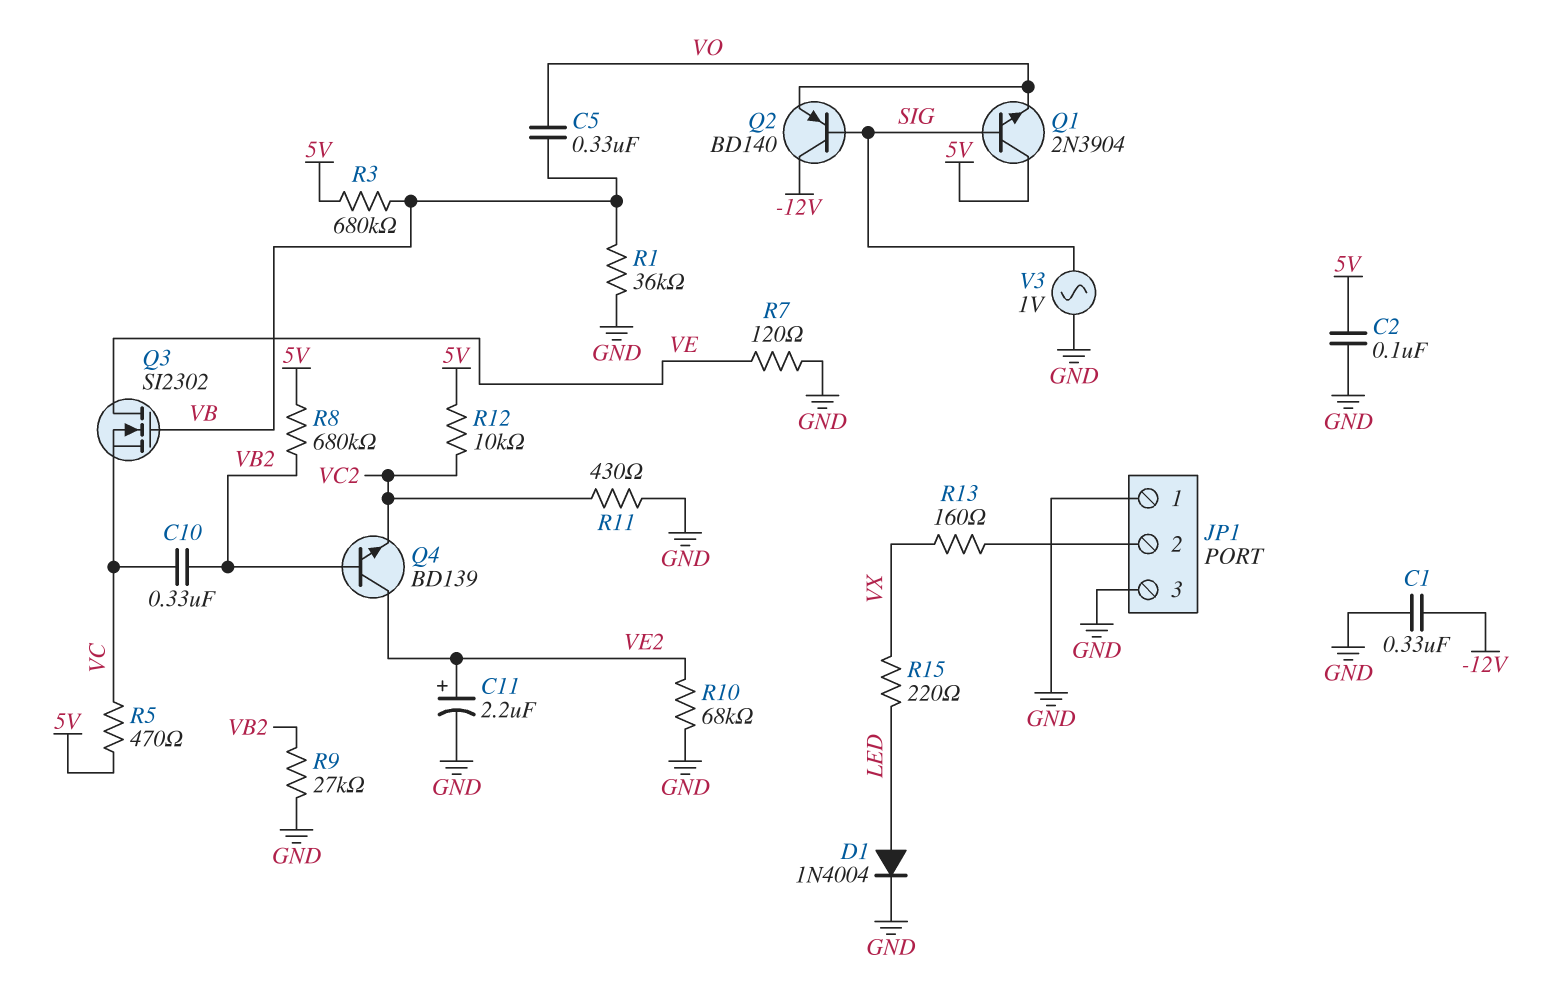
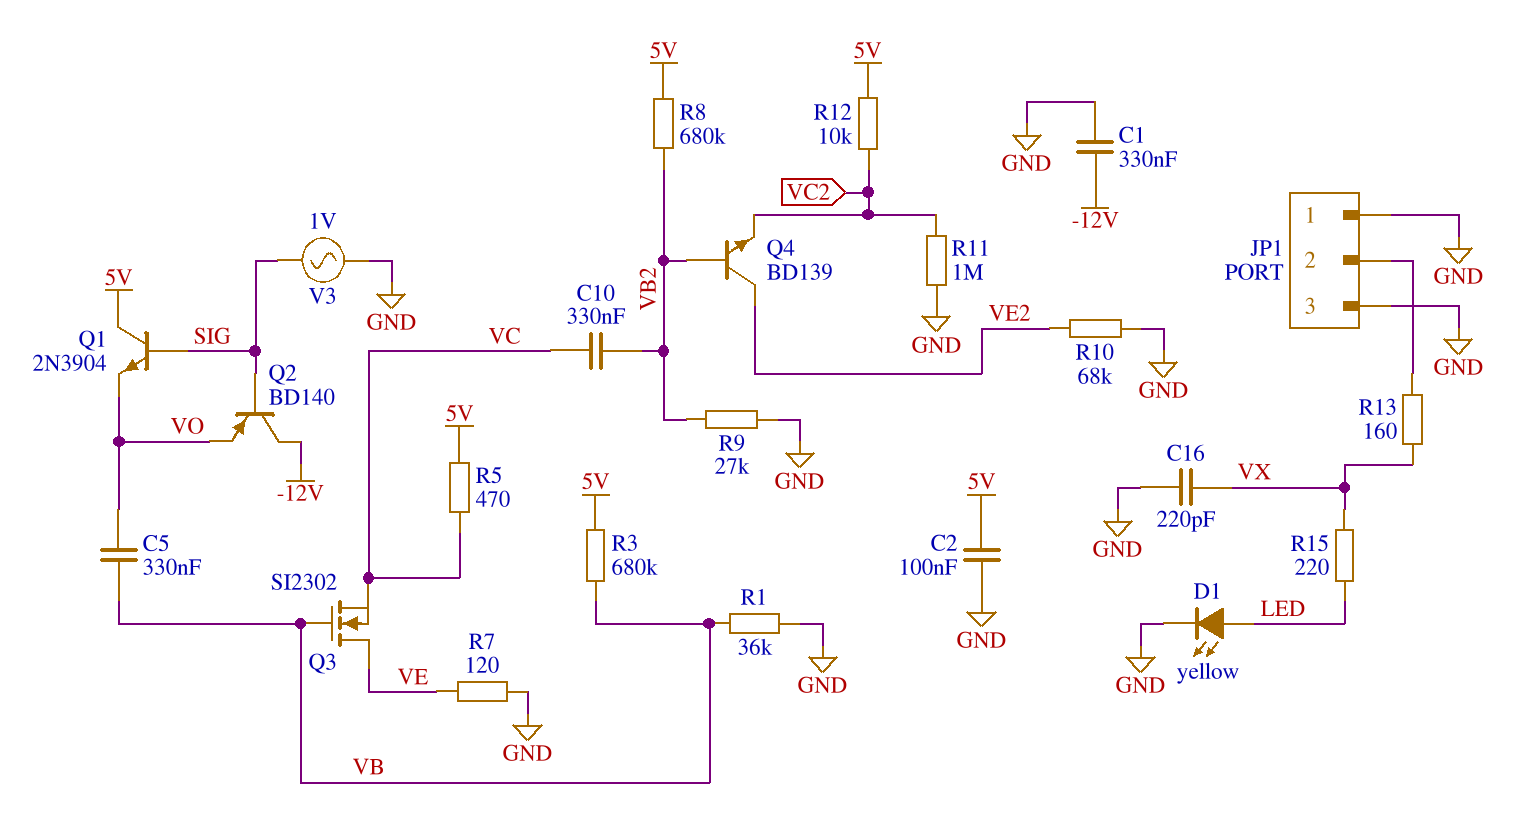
C11: 2.2uF (plus VE2, minus GND) -> none
C16: none -> 220pF (GND, VX)
D1: diode 1N4004 (A LED, K GND) -> LED yellow (A LED, K GND)
R11: 430 (GND, VC2) -> 1M (GND, VC2)

